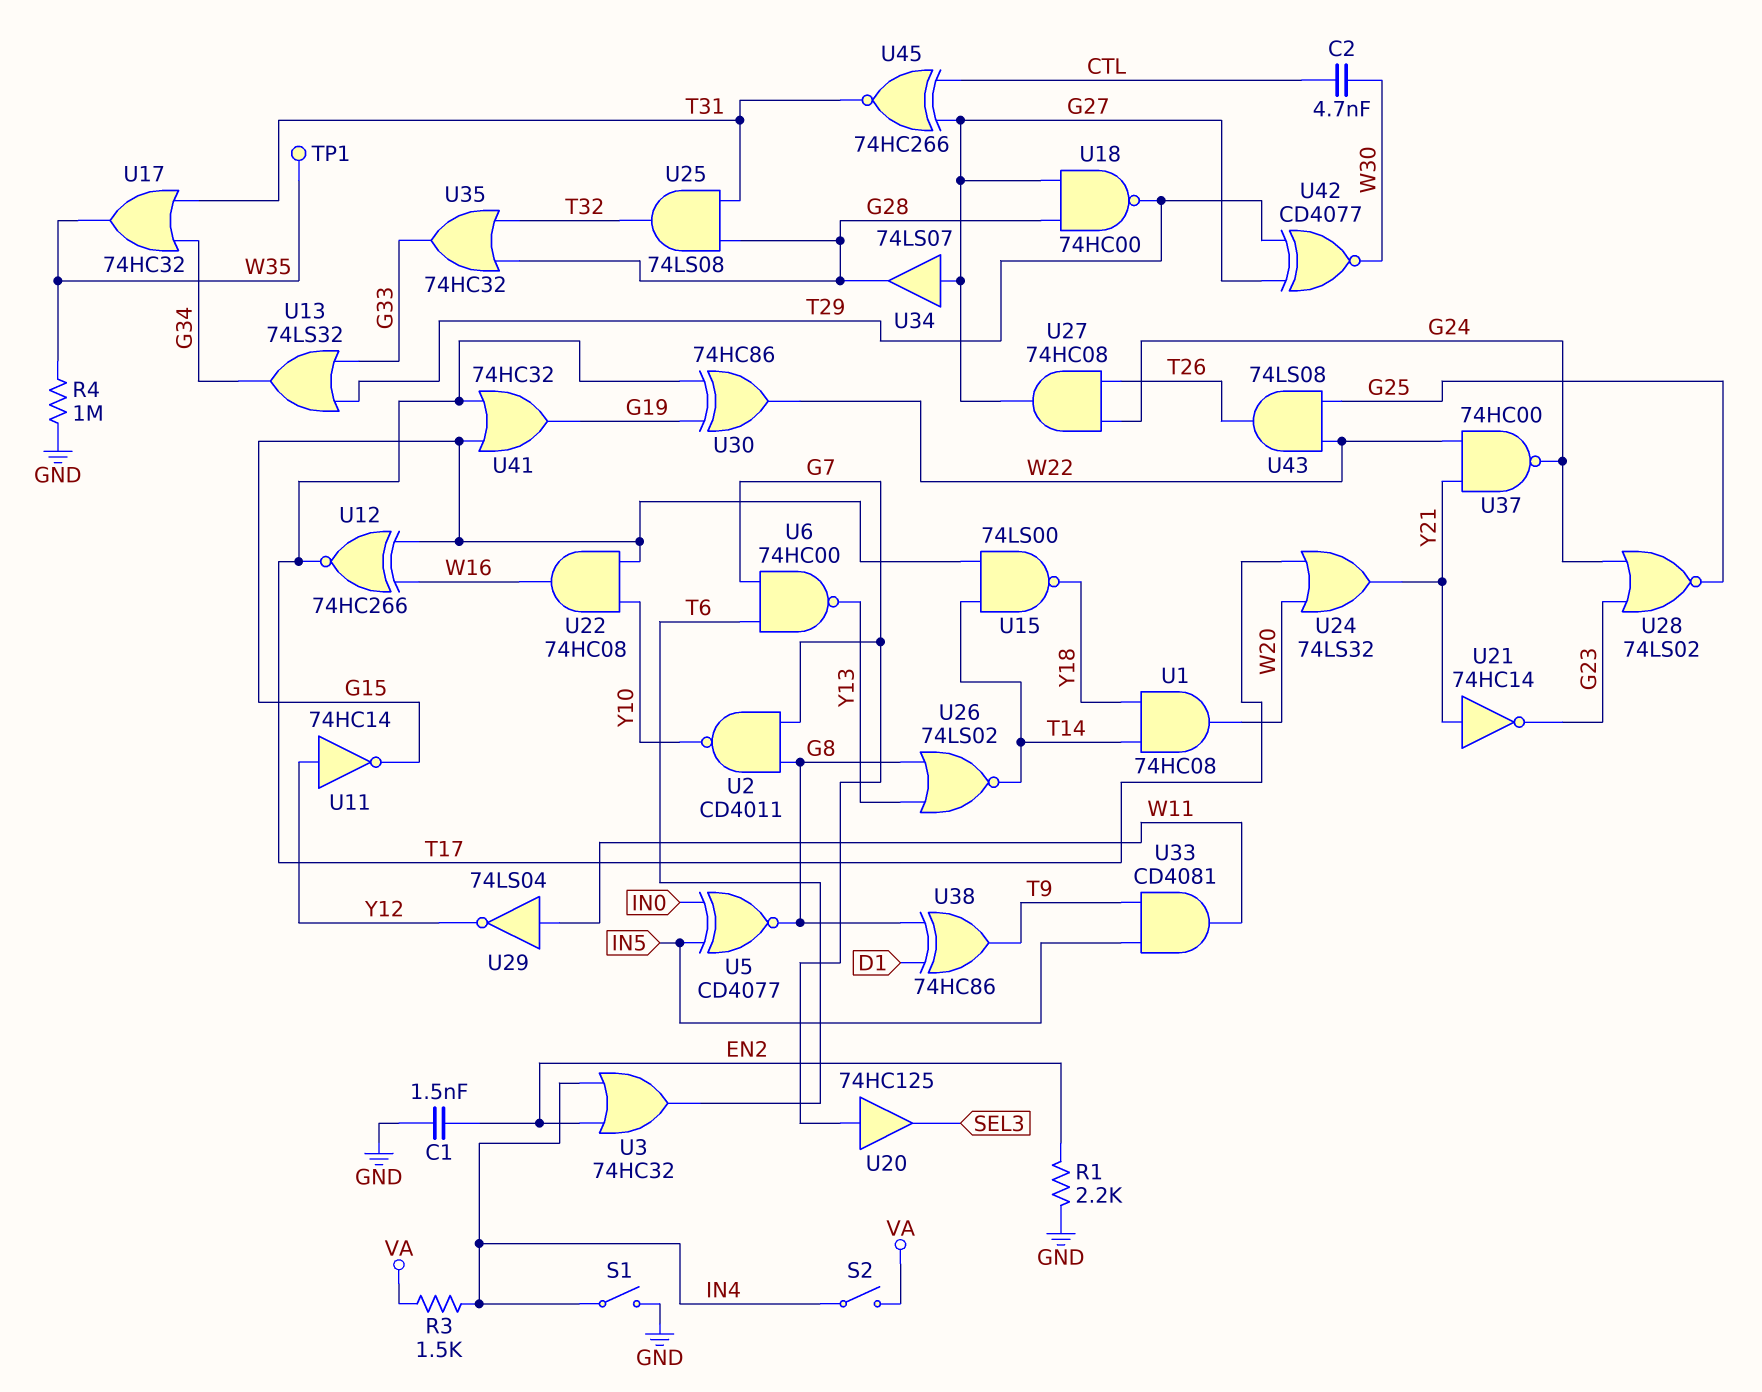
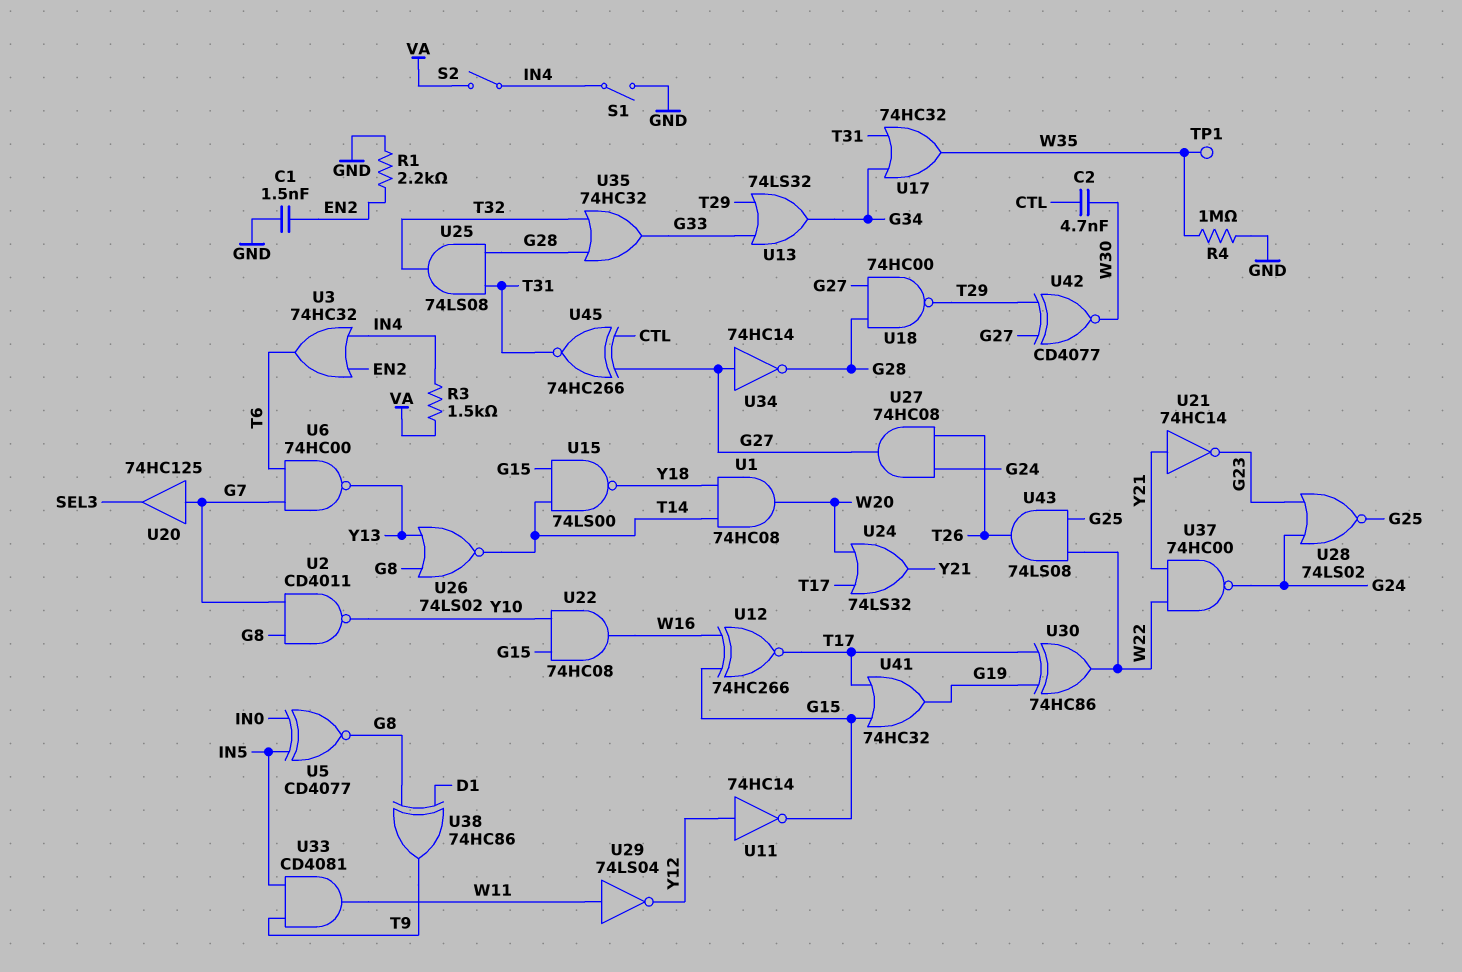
U34: buffer 74LS07 (in G27, out G28) -> NOT 74HC14 (in G27, out G28)

